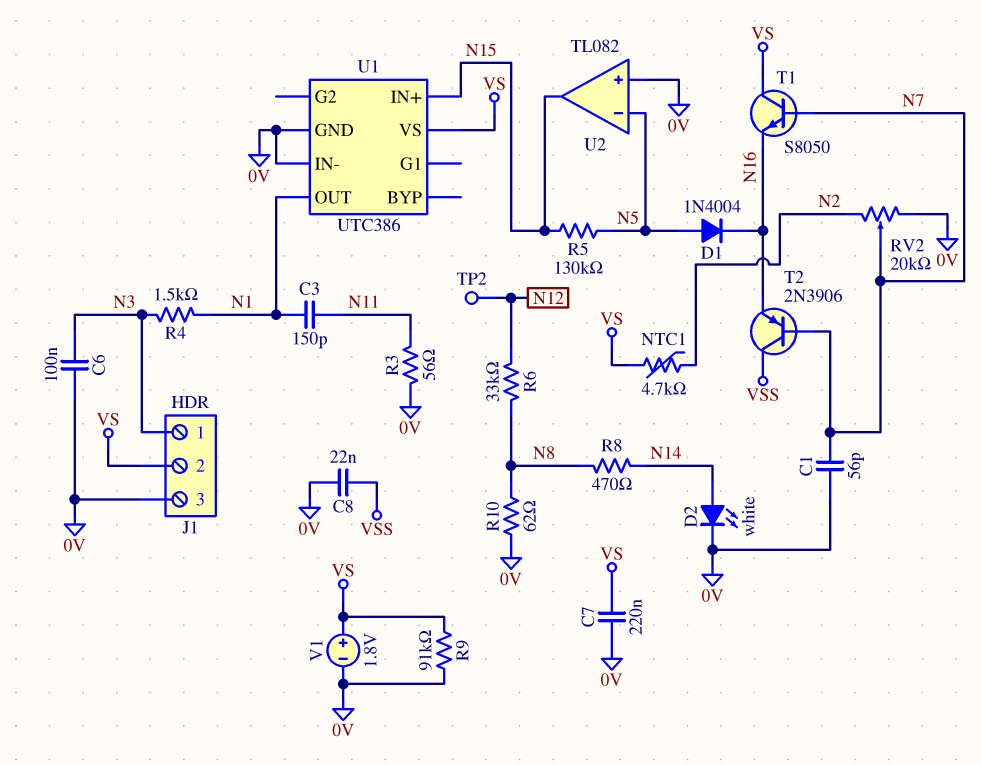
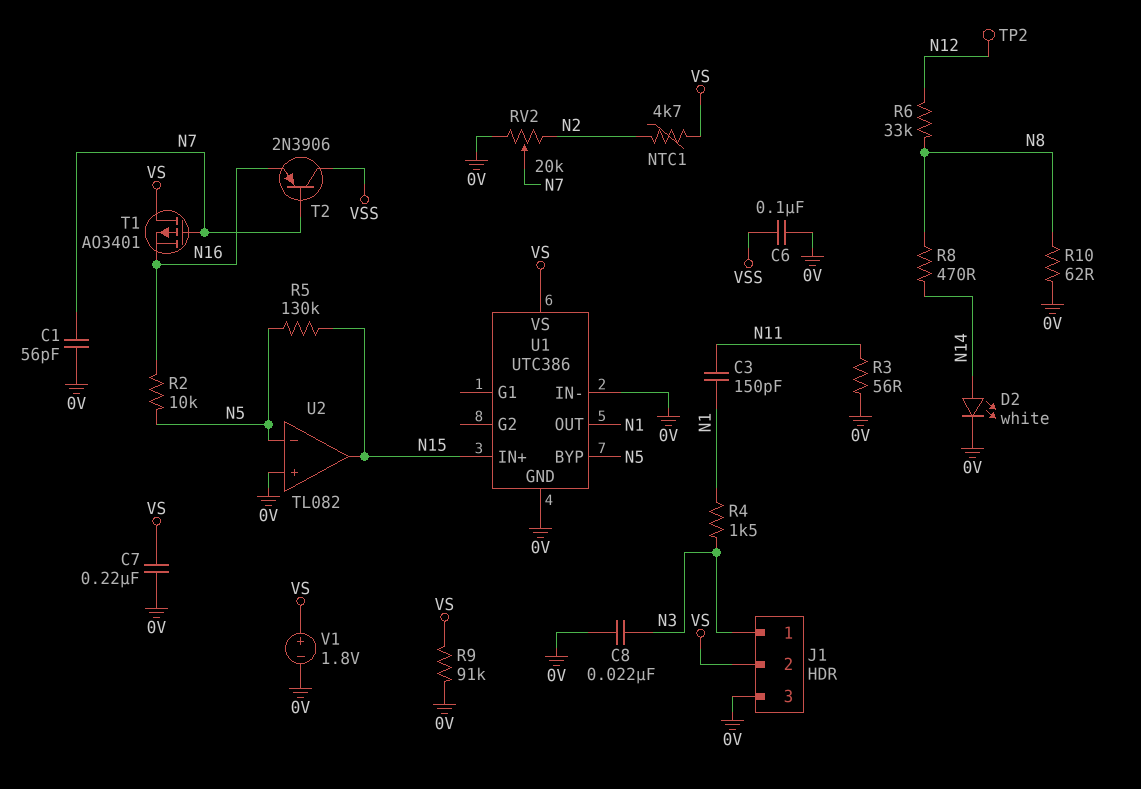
C6: 100nF (0V, N3) -> 100nF (0V, VSS)
C8: 22nF (0V, VSS) -> 22nF (0V, N3)
D1: diode 1N4004 (A N5, K N16) -> none
R2: none -> 10k (N5, N16)
T1: NPN S8050 (B N7, C VS, E N16) -> PMOS AO3401 (G N7, D VS, S N16)
U1 pin BYP: none -> N5

